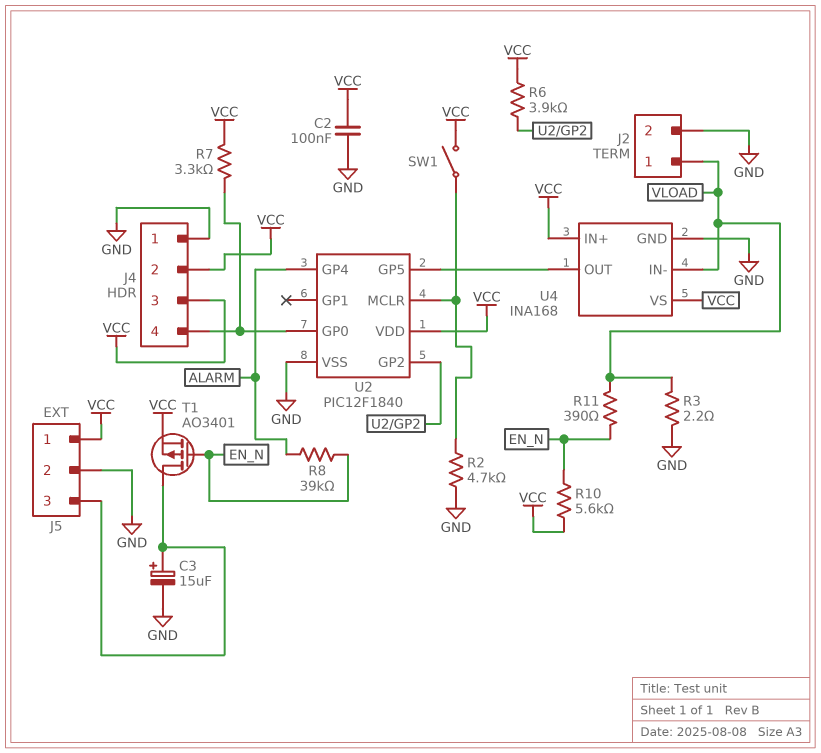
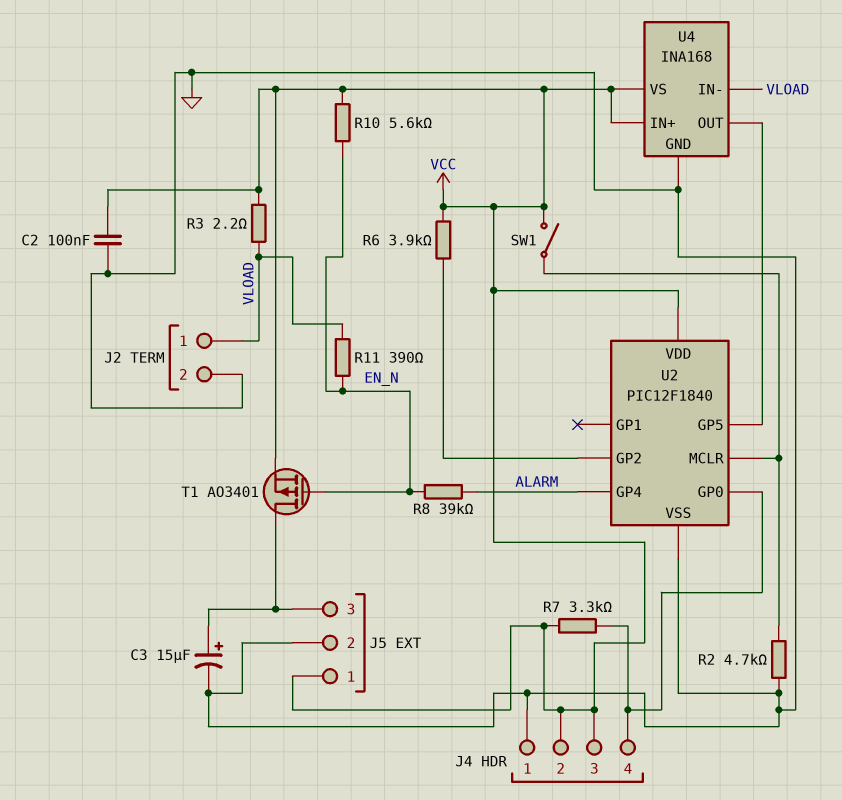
R3: 2.2 (GND, VLOAD) -> 2.2 (VCC, VLOAD)

